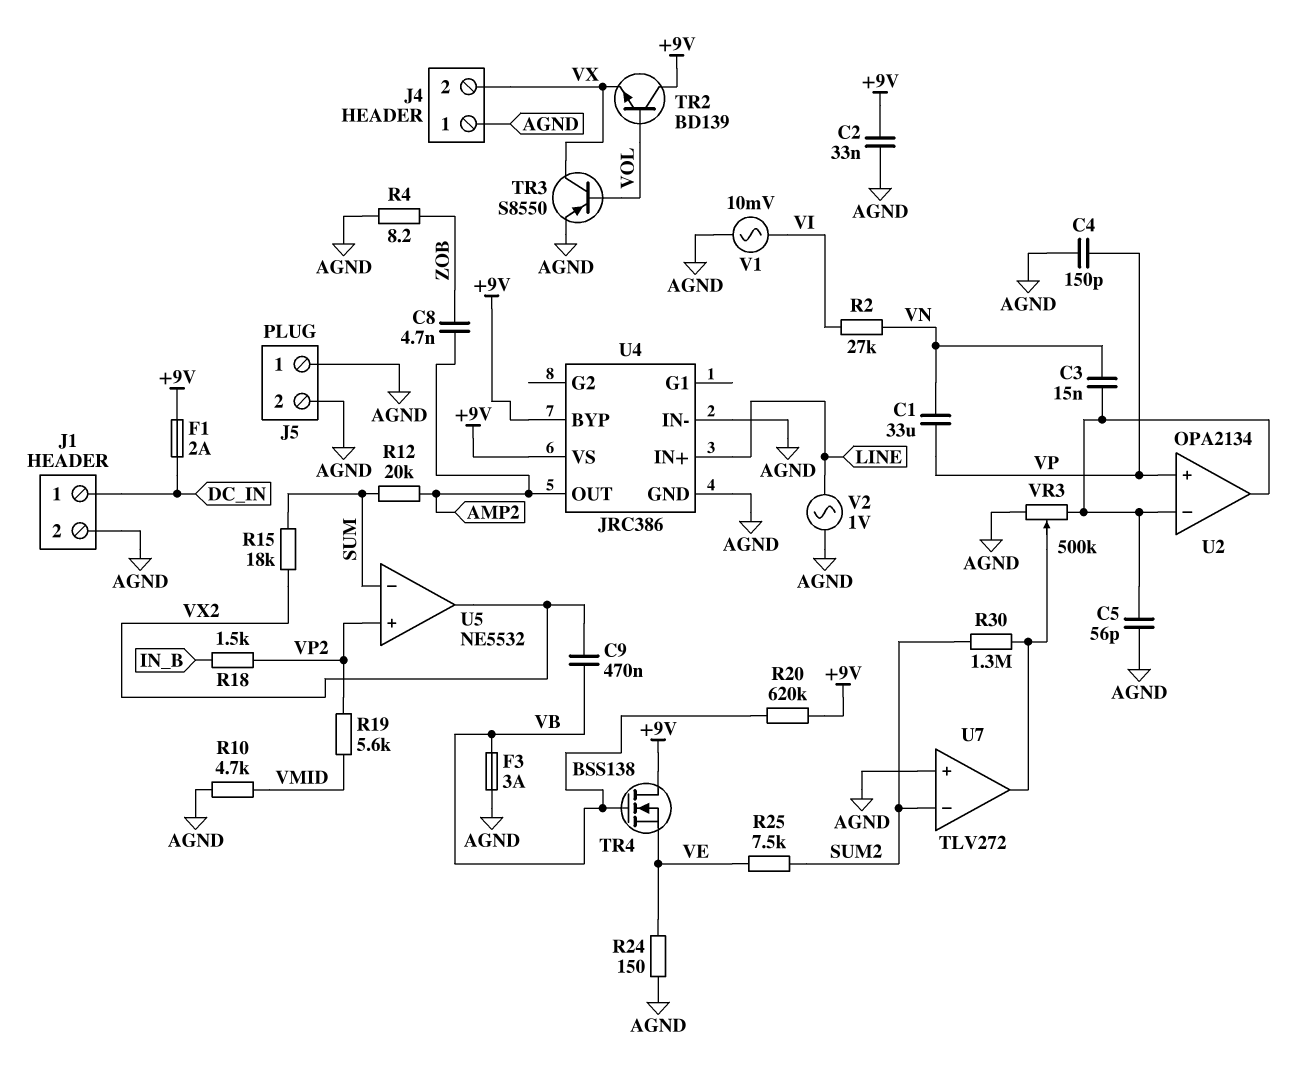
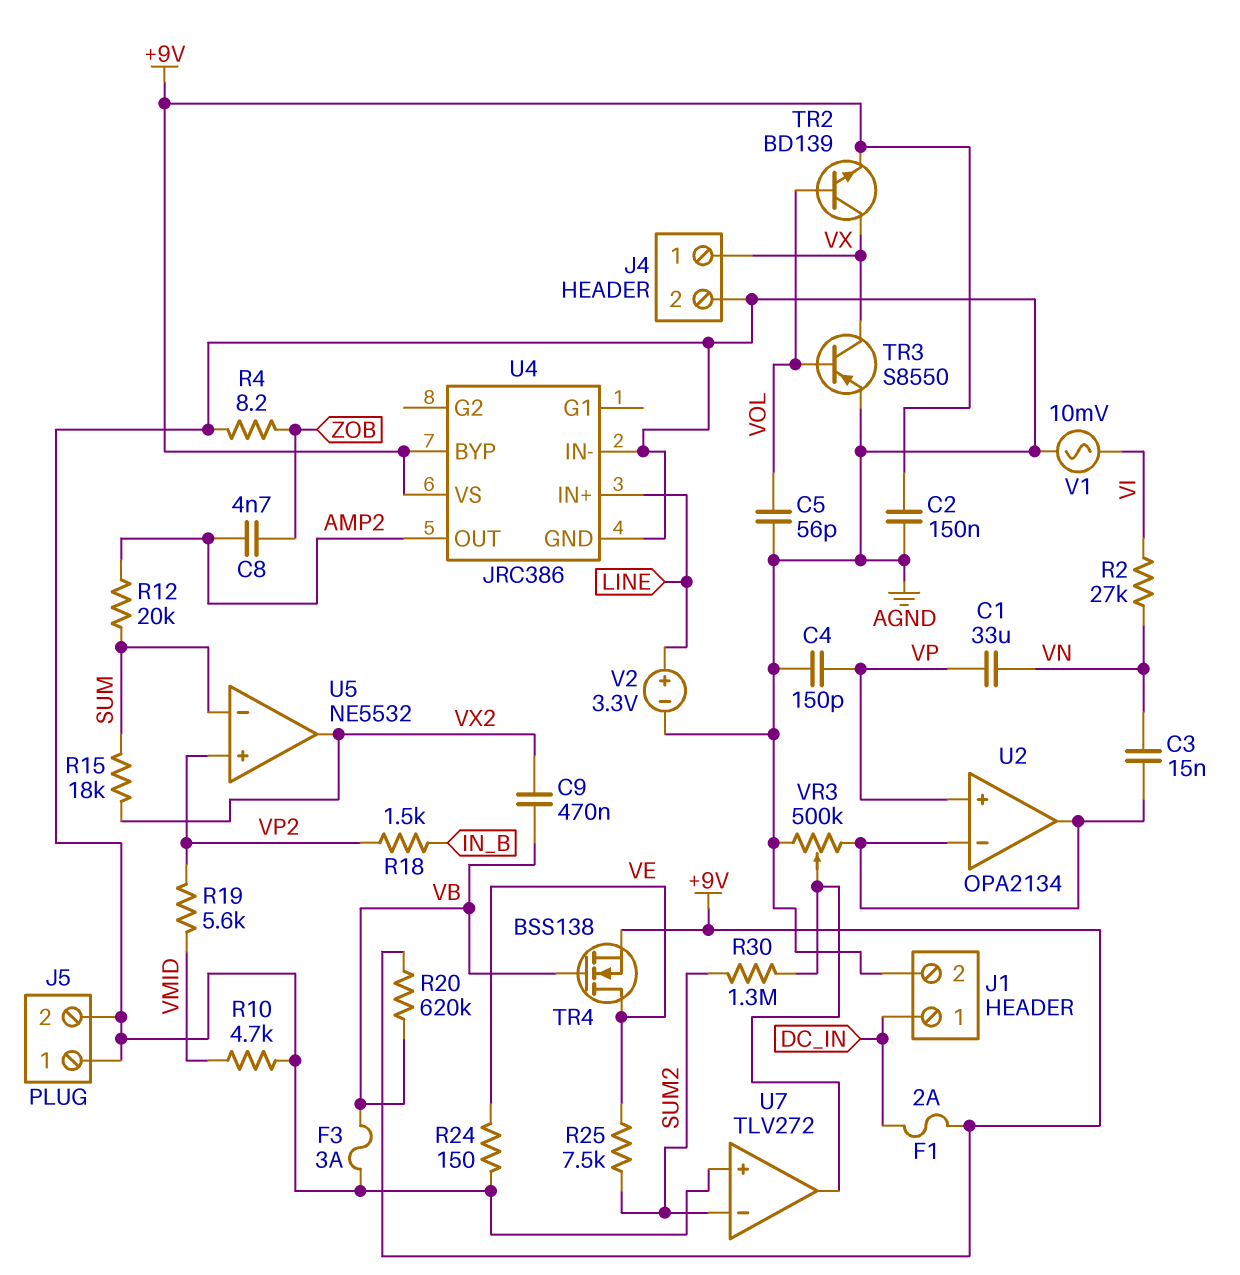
C2: 33nF (+9V, AGND) -> 150nF (+9V, AGND)
C5: 56pF (AGND, U2/in-) -> 56pF (AGND, VOL)
J4 pin 1: AGND -> VX
J4 pin 2: VX -> AGND
TR2: NPN BD139 (B VOL, C +9V, E VX) -> NPN BD139 (B VOL, C VX, E +9V)
TR4: NMOS BSS138 (G VB, D +9V, S VE) -> NMOS BSS138 (G VB, D VE, S +9V)
V2: AC 1V (AGND, LINE) -> 3.3V (plus LINE, minus AGND)

